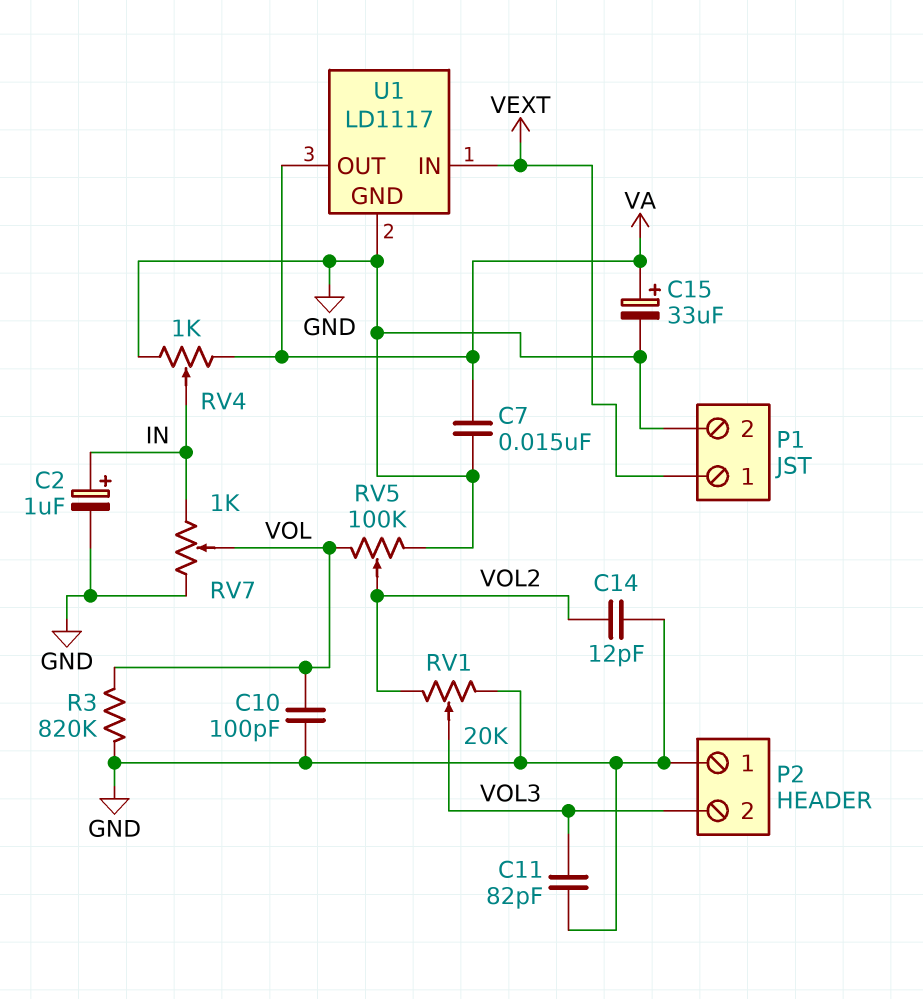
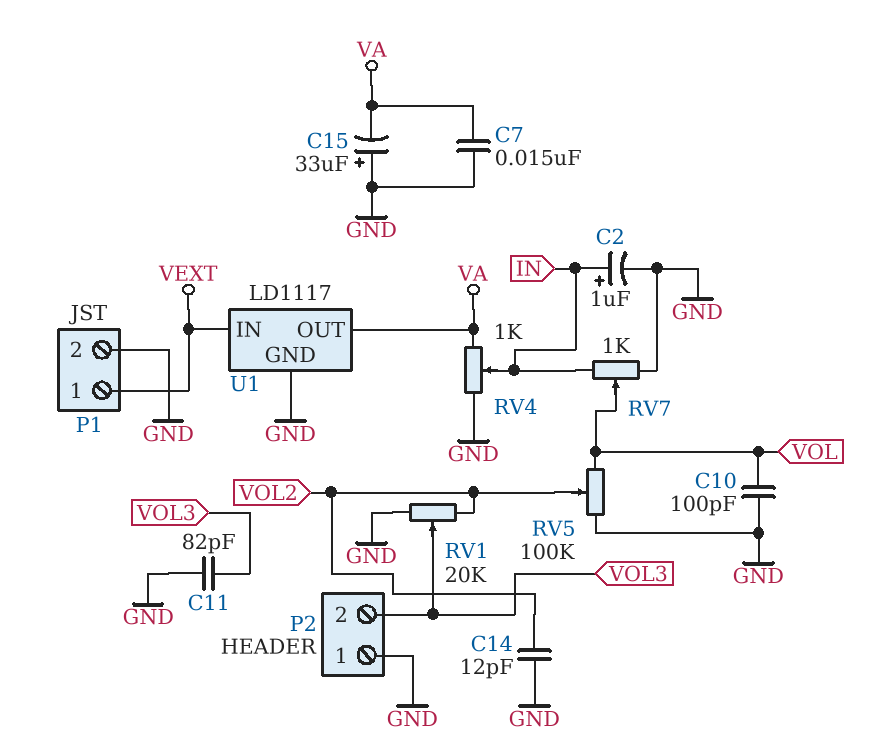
C15: 33uF (plus VA, minus GND) -> 33uF (plus GND, minus VA)
R3: 820k (GND, VOL) -> none

